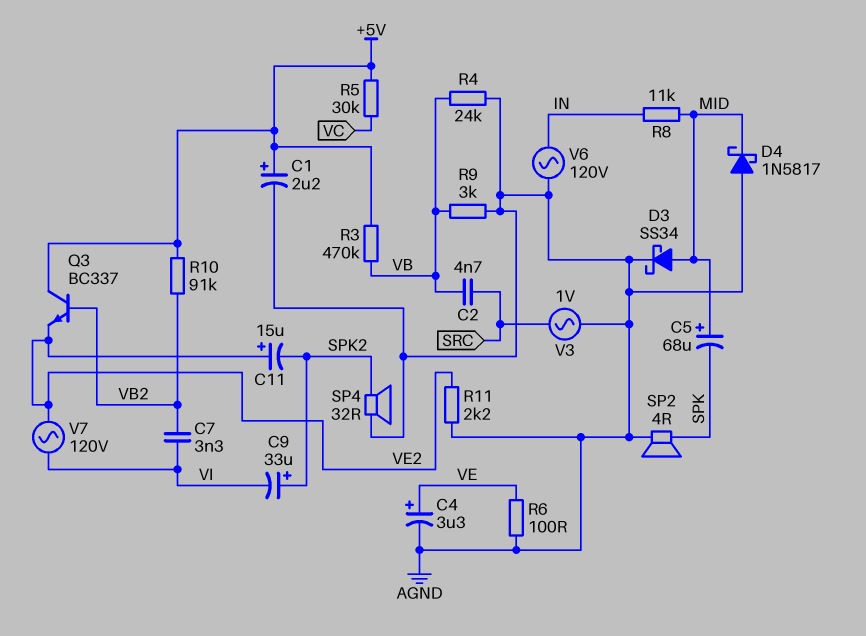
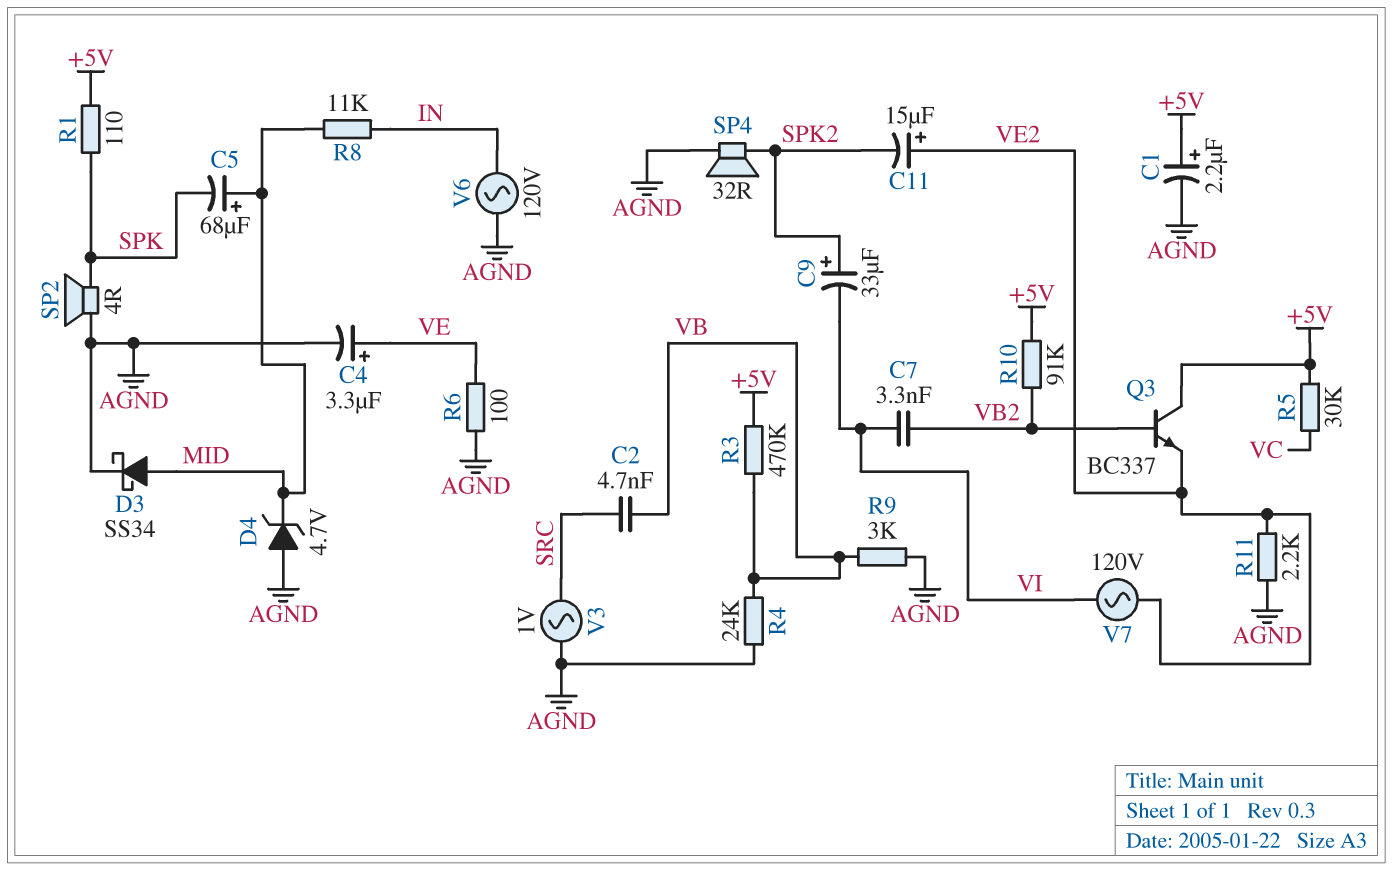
D4: schottky 1N5817 (A AGND, K MID) -> zener 4.7V (A AGND, K MID)
R1: none -> 110 (+5V, SPK)

